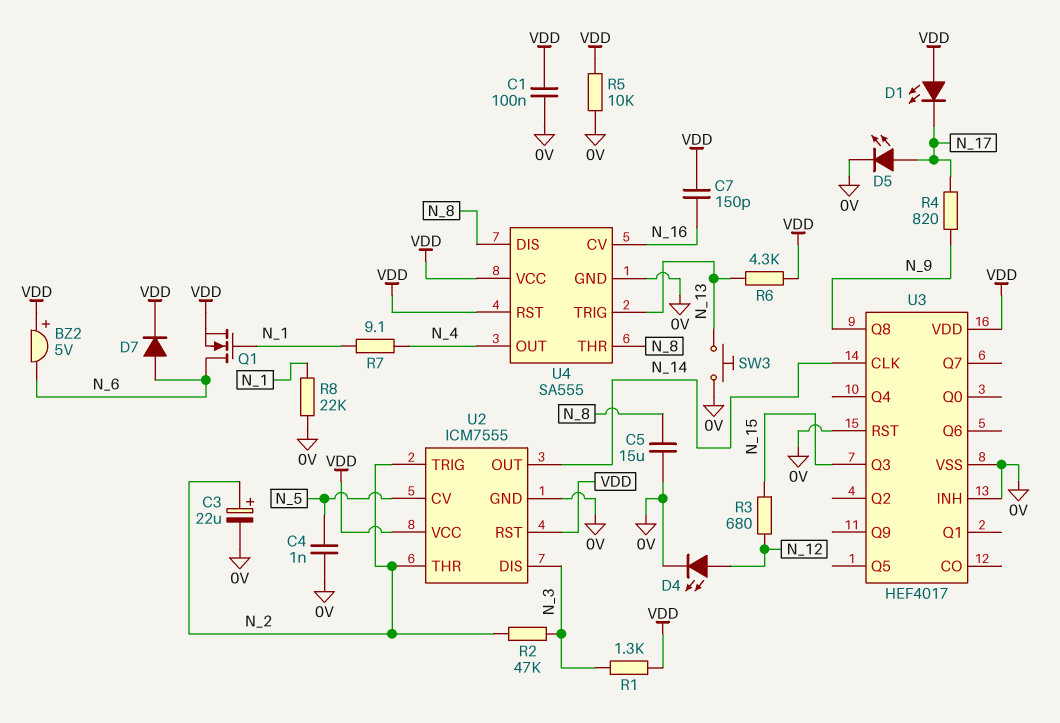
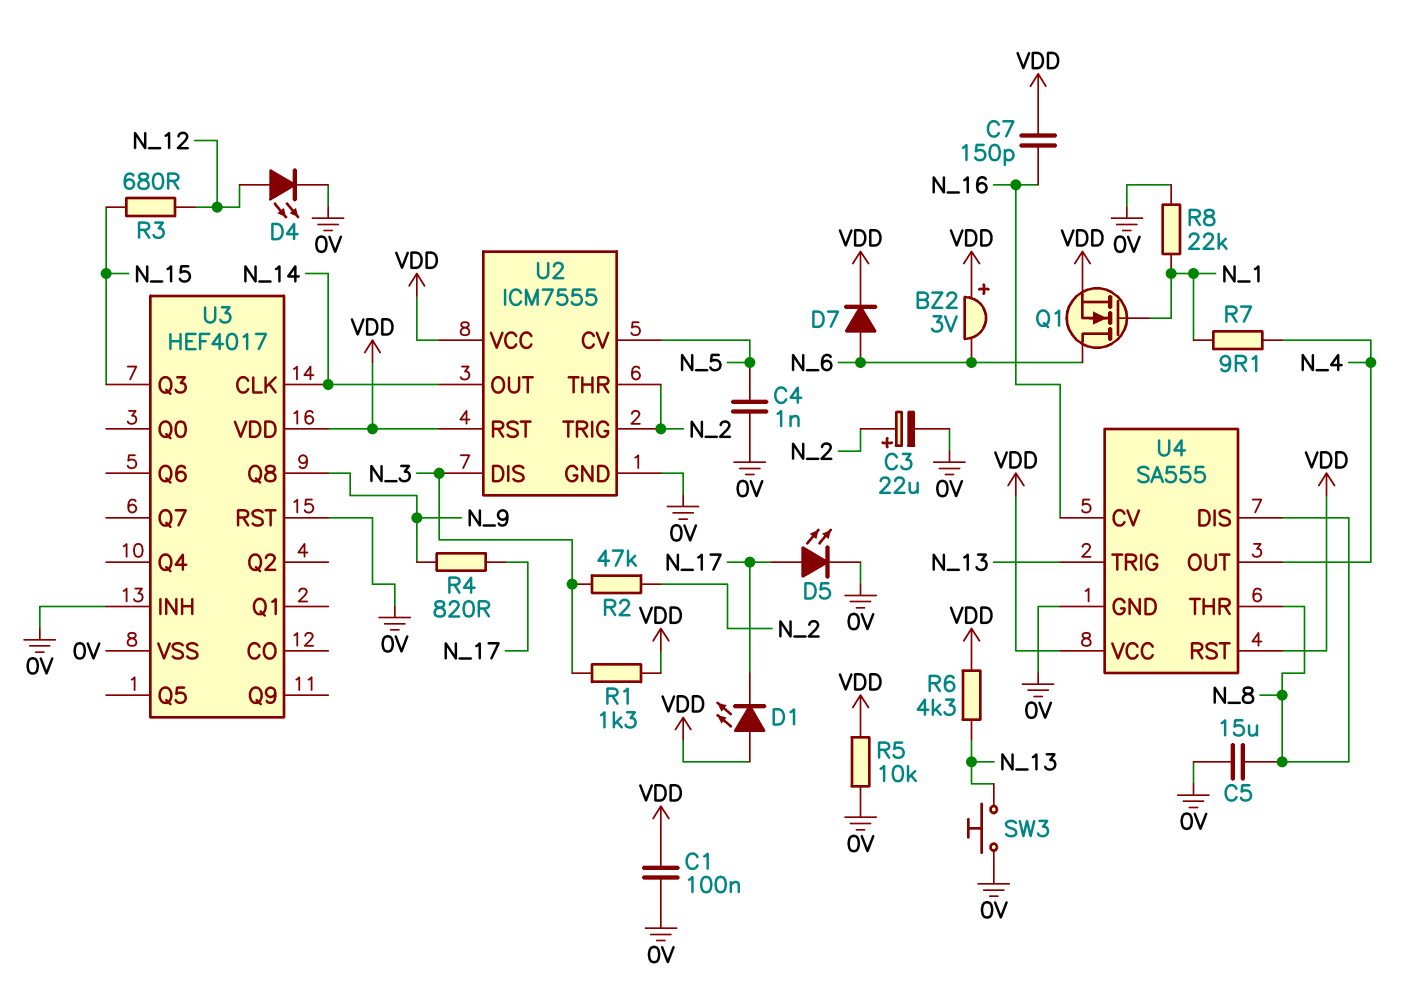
BZ2: buzzer 5V (plus VDD, minus N_6) -> buzzer 3V (plus VDD, minus N_6)

